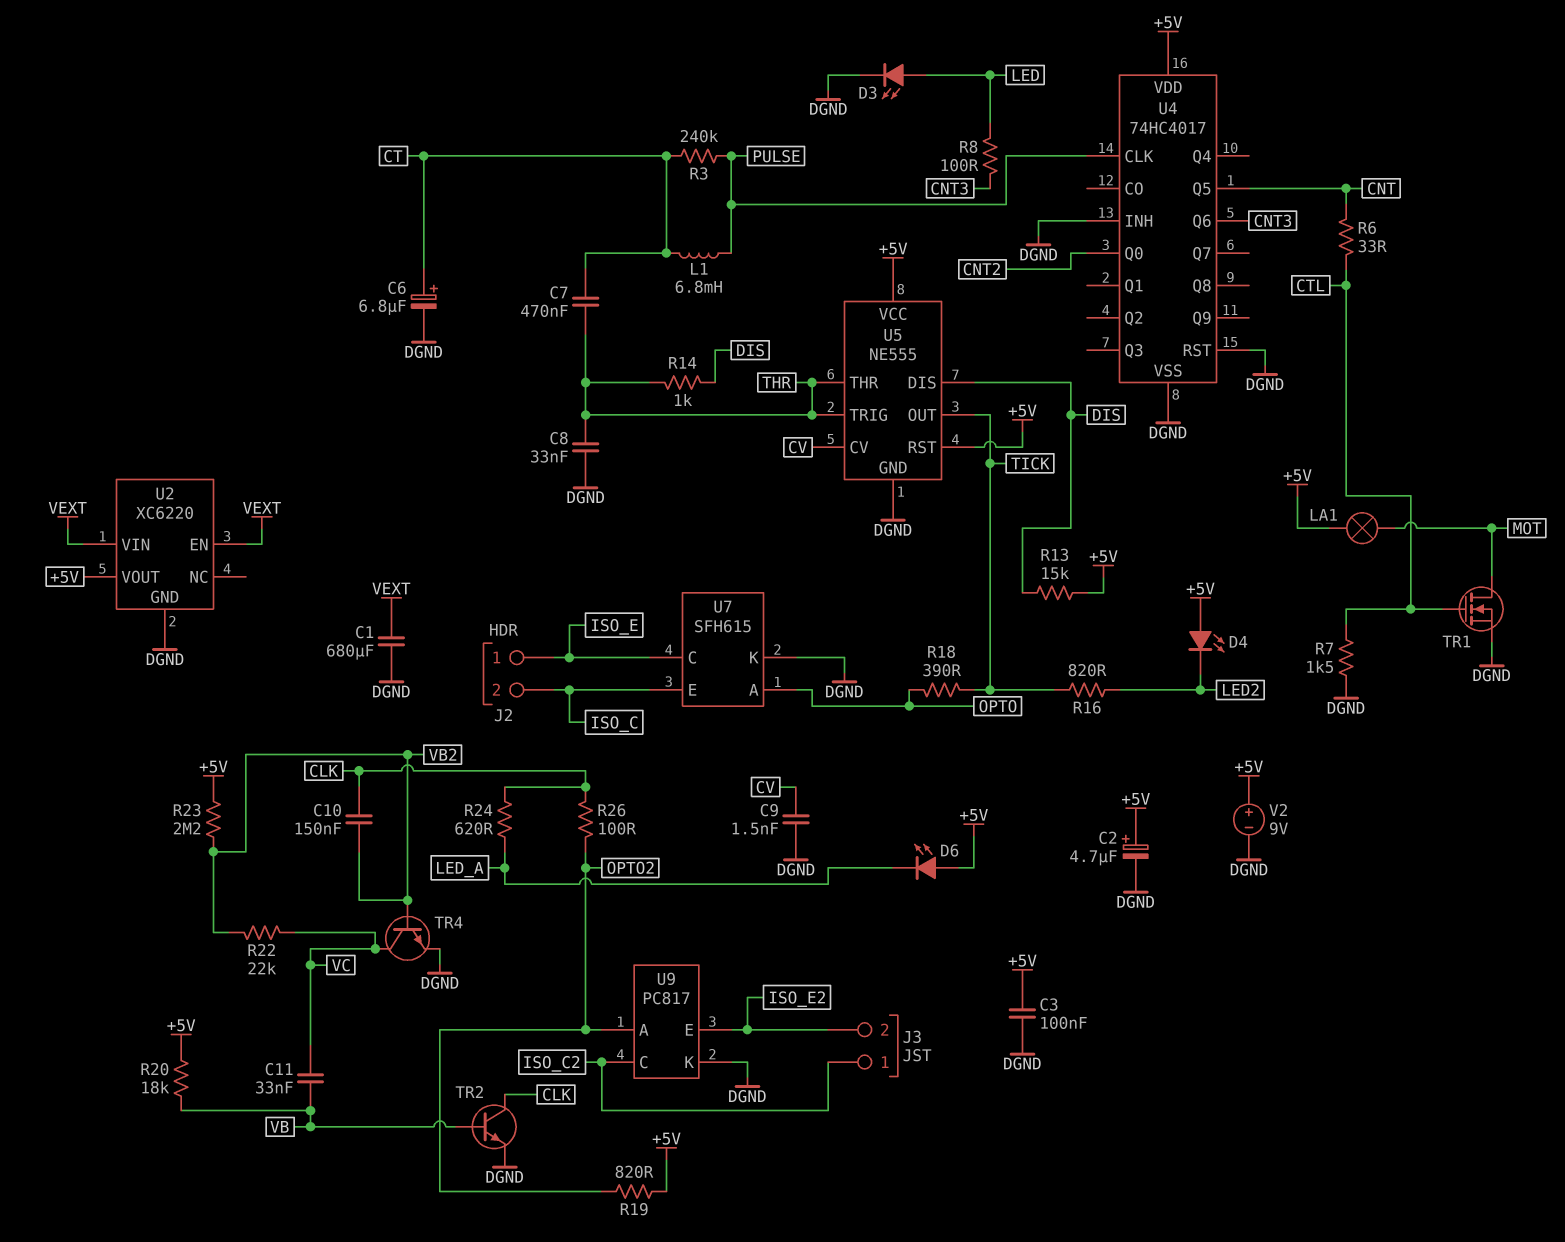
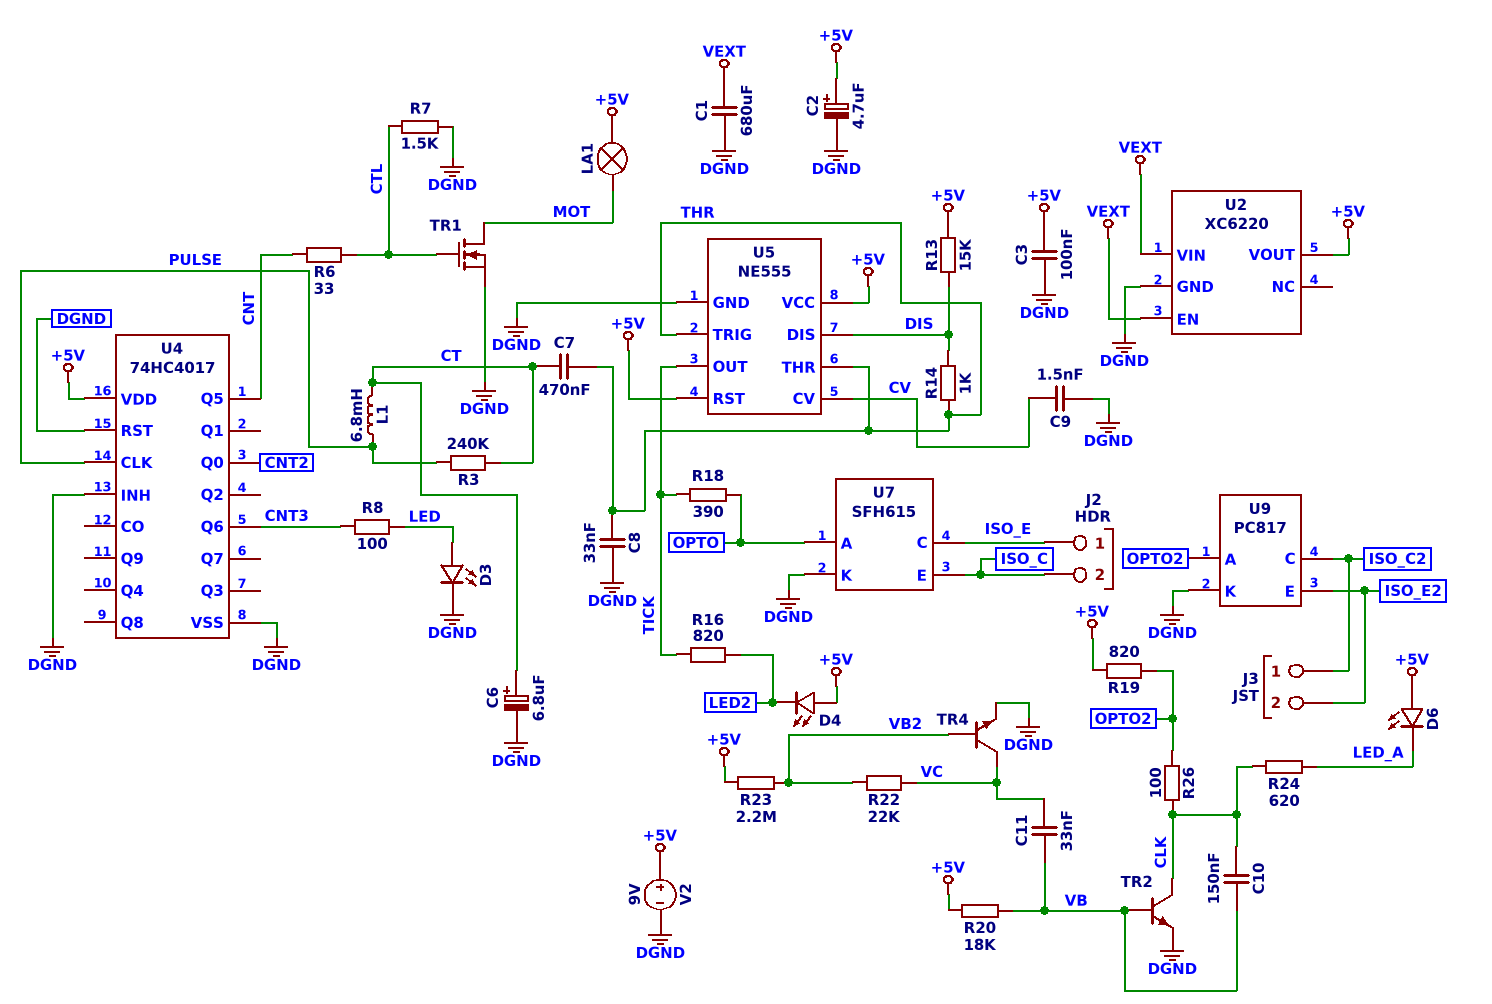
C10: 150nF (CLK, VB2) -> 150nF (CLK, VB)

